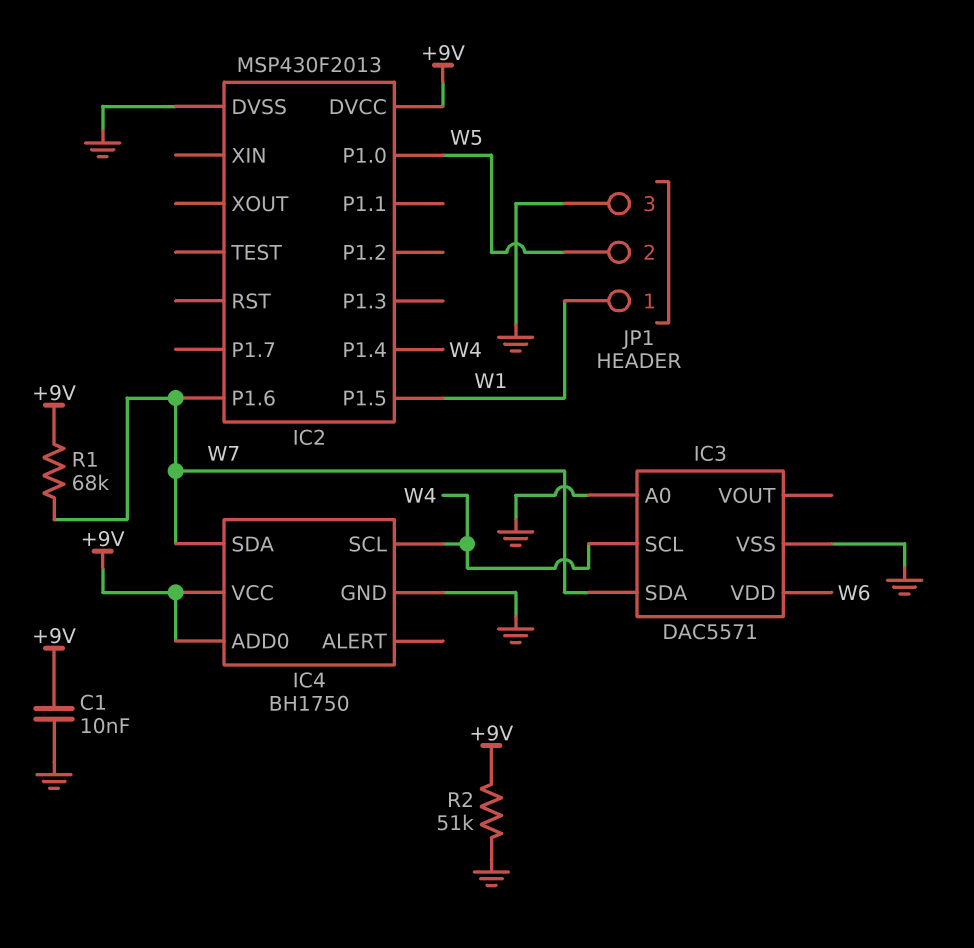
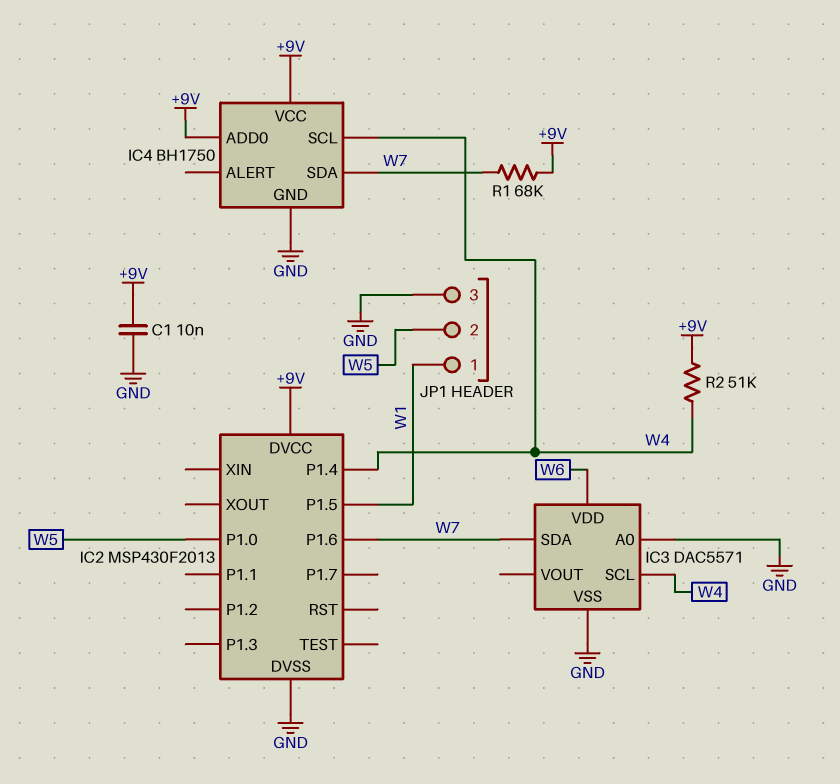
R2: 51k (+9V, GND) -> 51k (+9V, W4)

